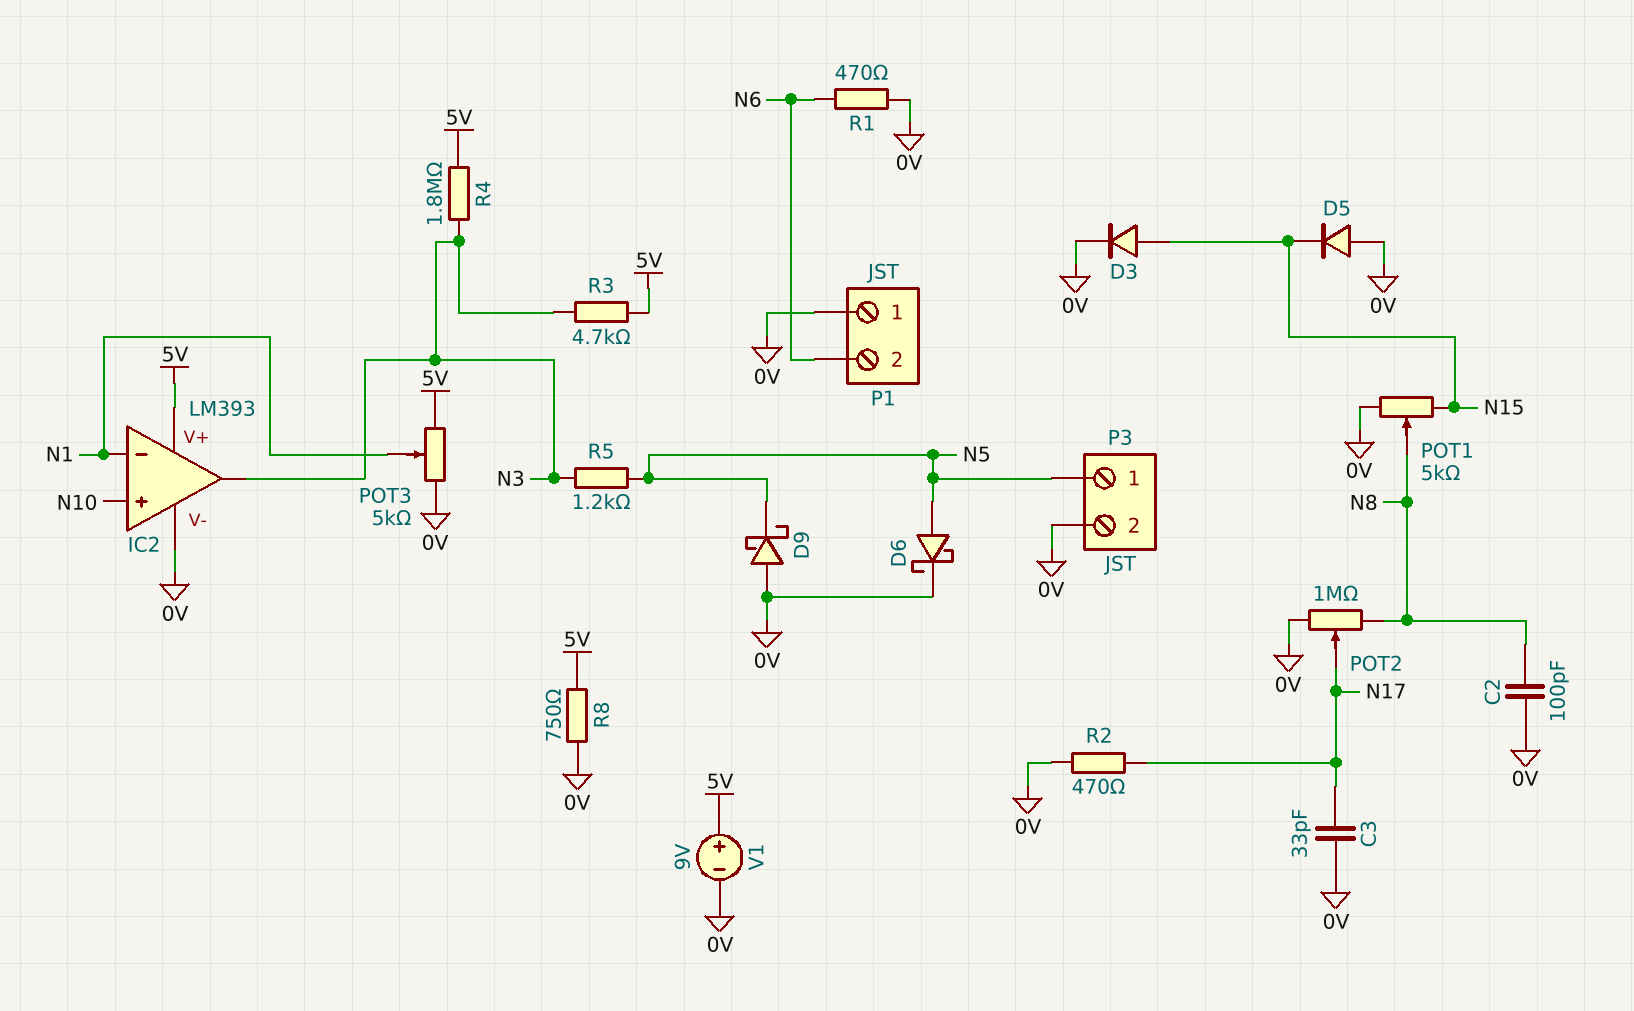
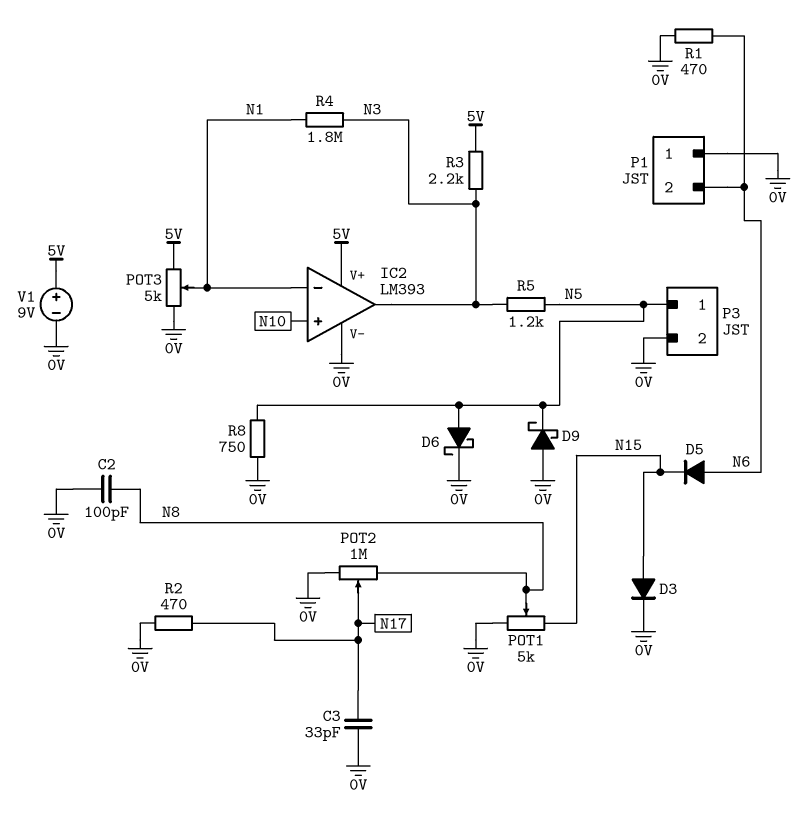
D5: diode (A 0V, K N15) -> diode (A N6, K N15)
R3: 4.7k (5V, N3) -> 2.2k (5V, N3)
R4: 1.8M (5V, N3) -> 1.8M (N1, N3)
R8: 750 (0V, 5V) -> 750 (0V, N5)

